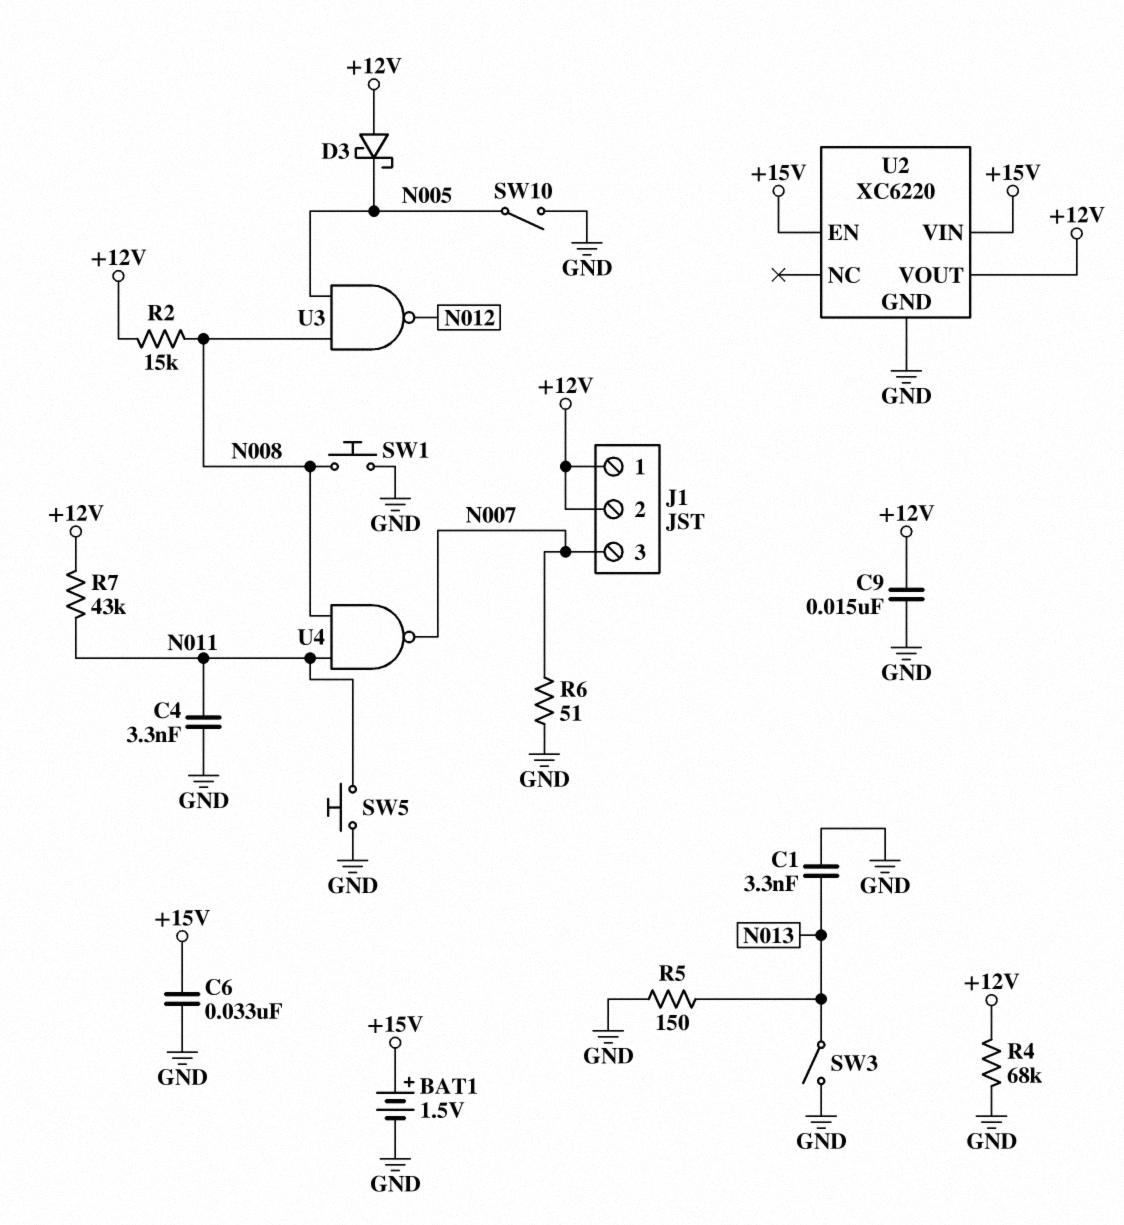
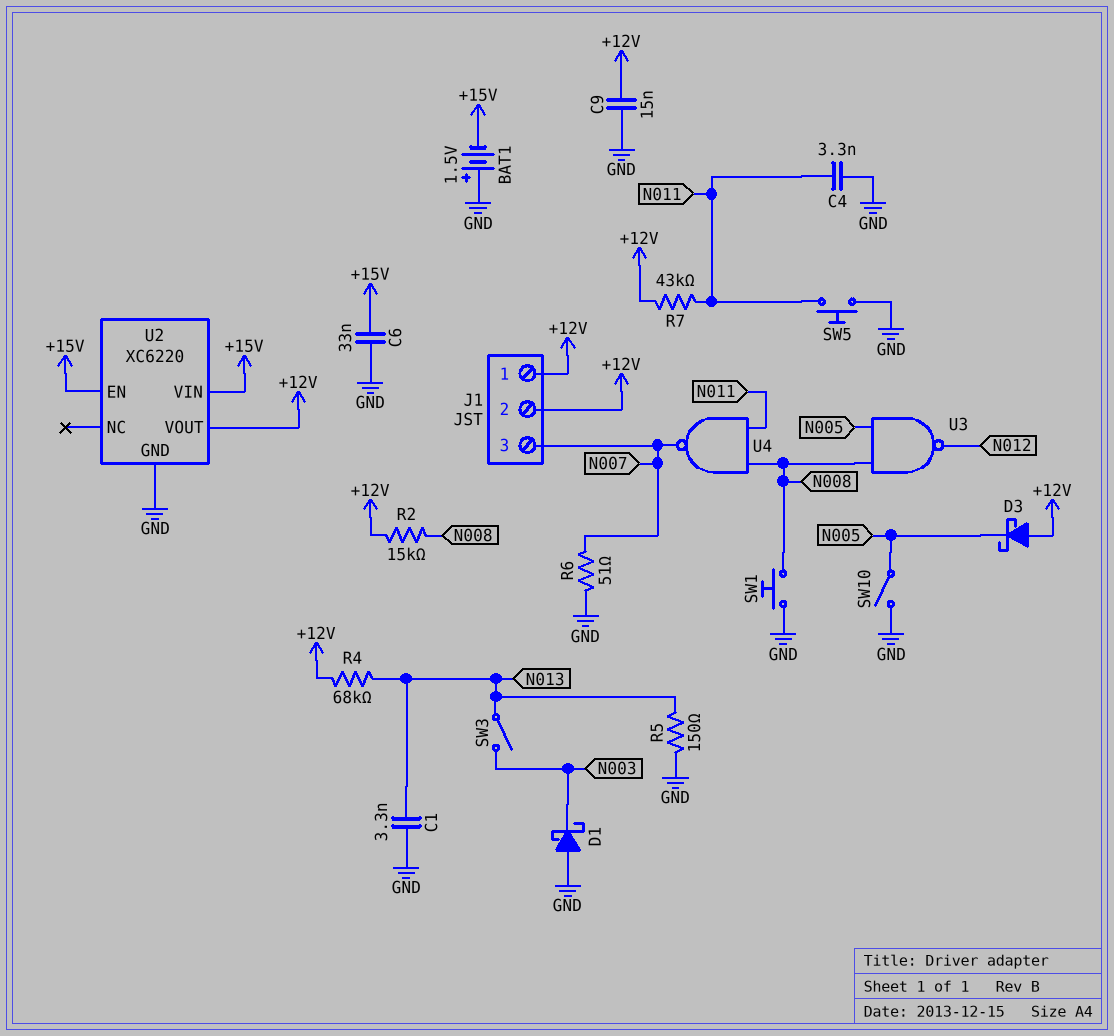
BAT1: 1.5V (plus +15V, minus GND) -> 1.5V (plus GND, minus +15V)
D1: none -> schottky (A GND, K N003)
R4: 68k (+12V, GND) -> 68k (+12V, N013)
SW3: switch (GND, N013) -> switch (N003, N013)

